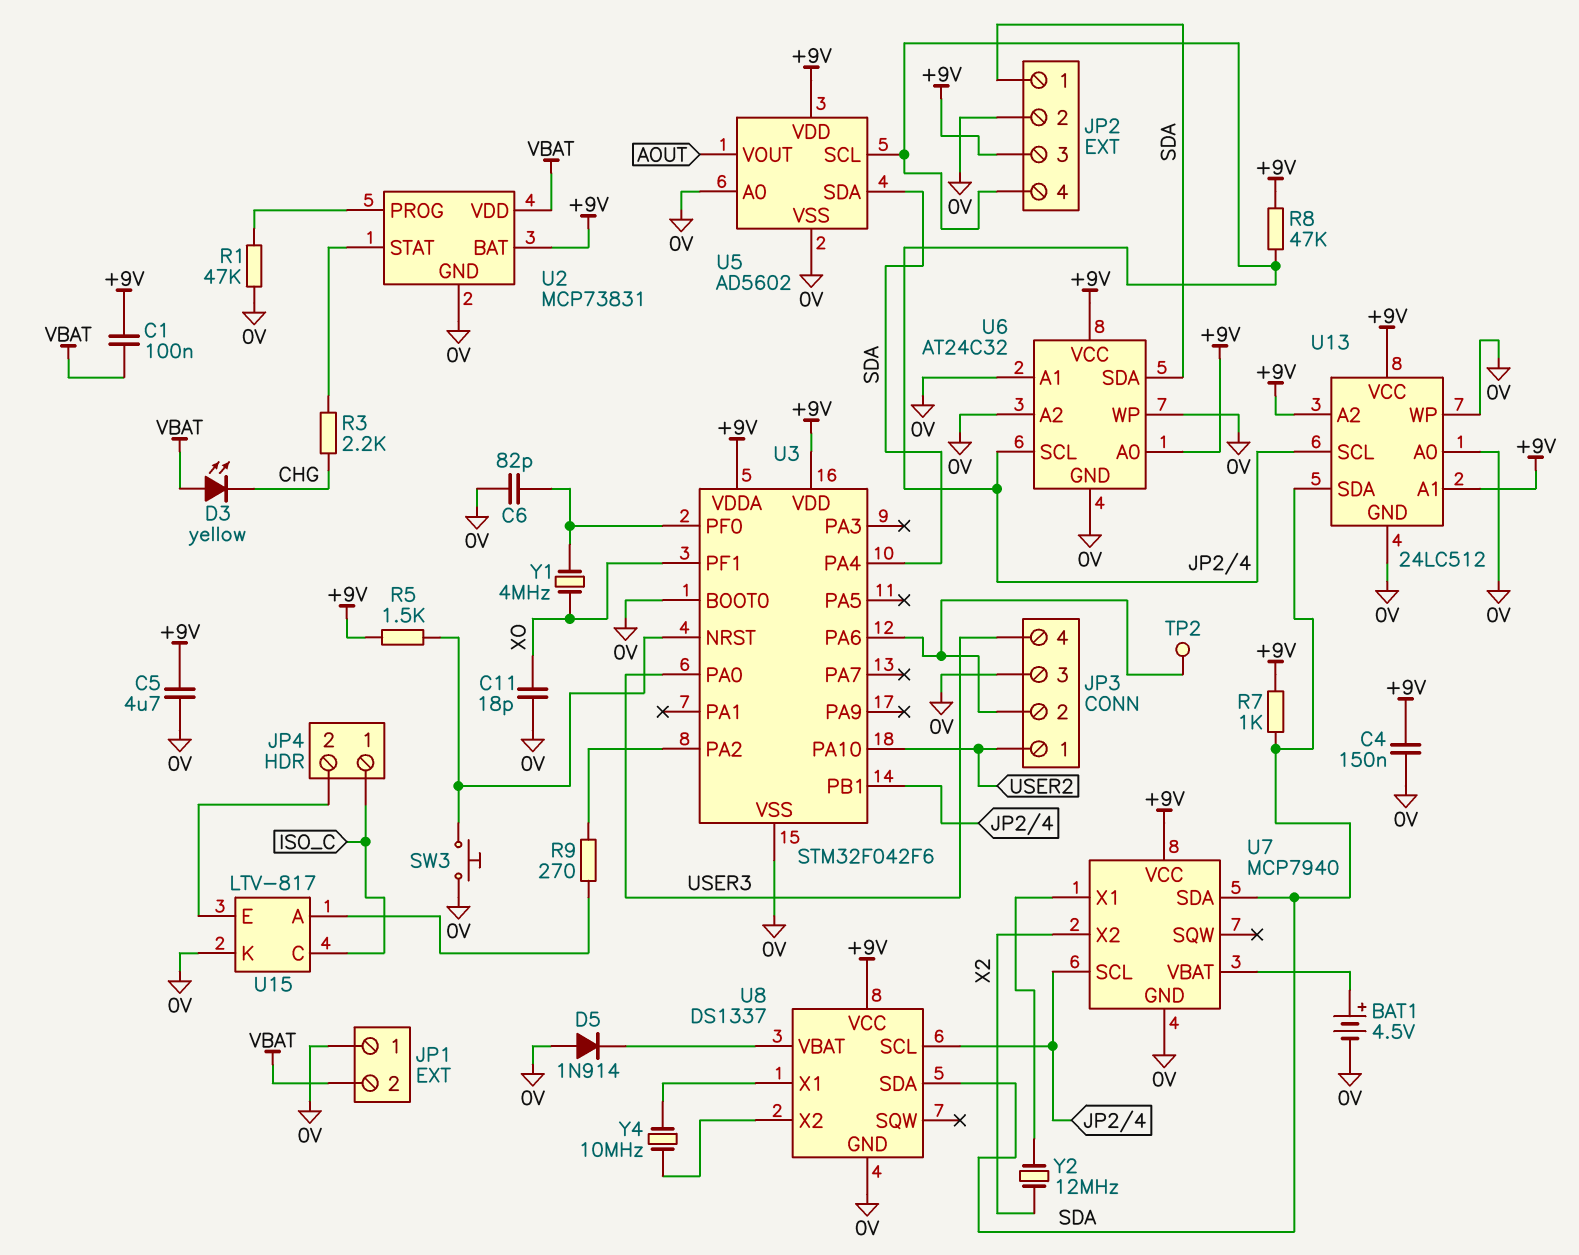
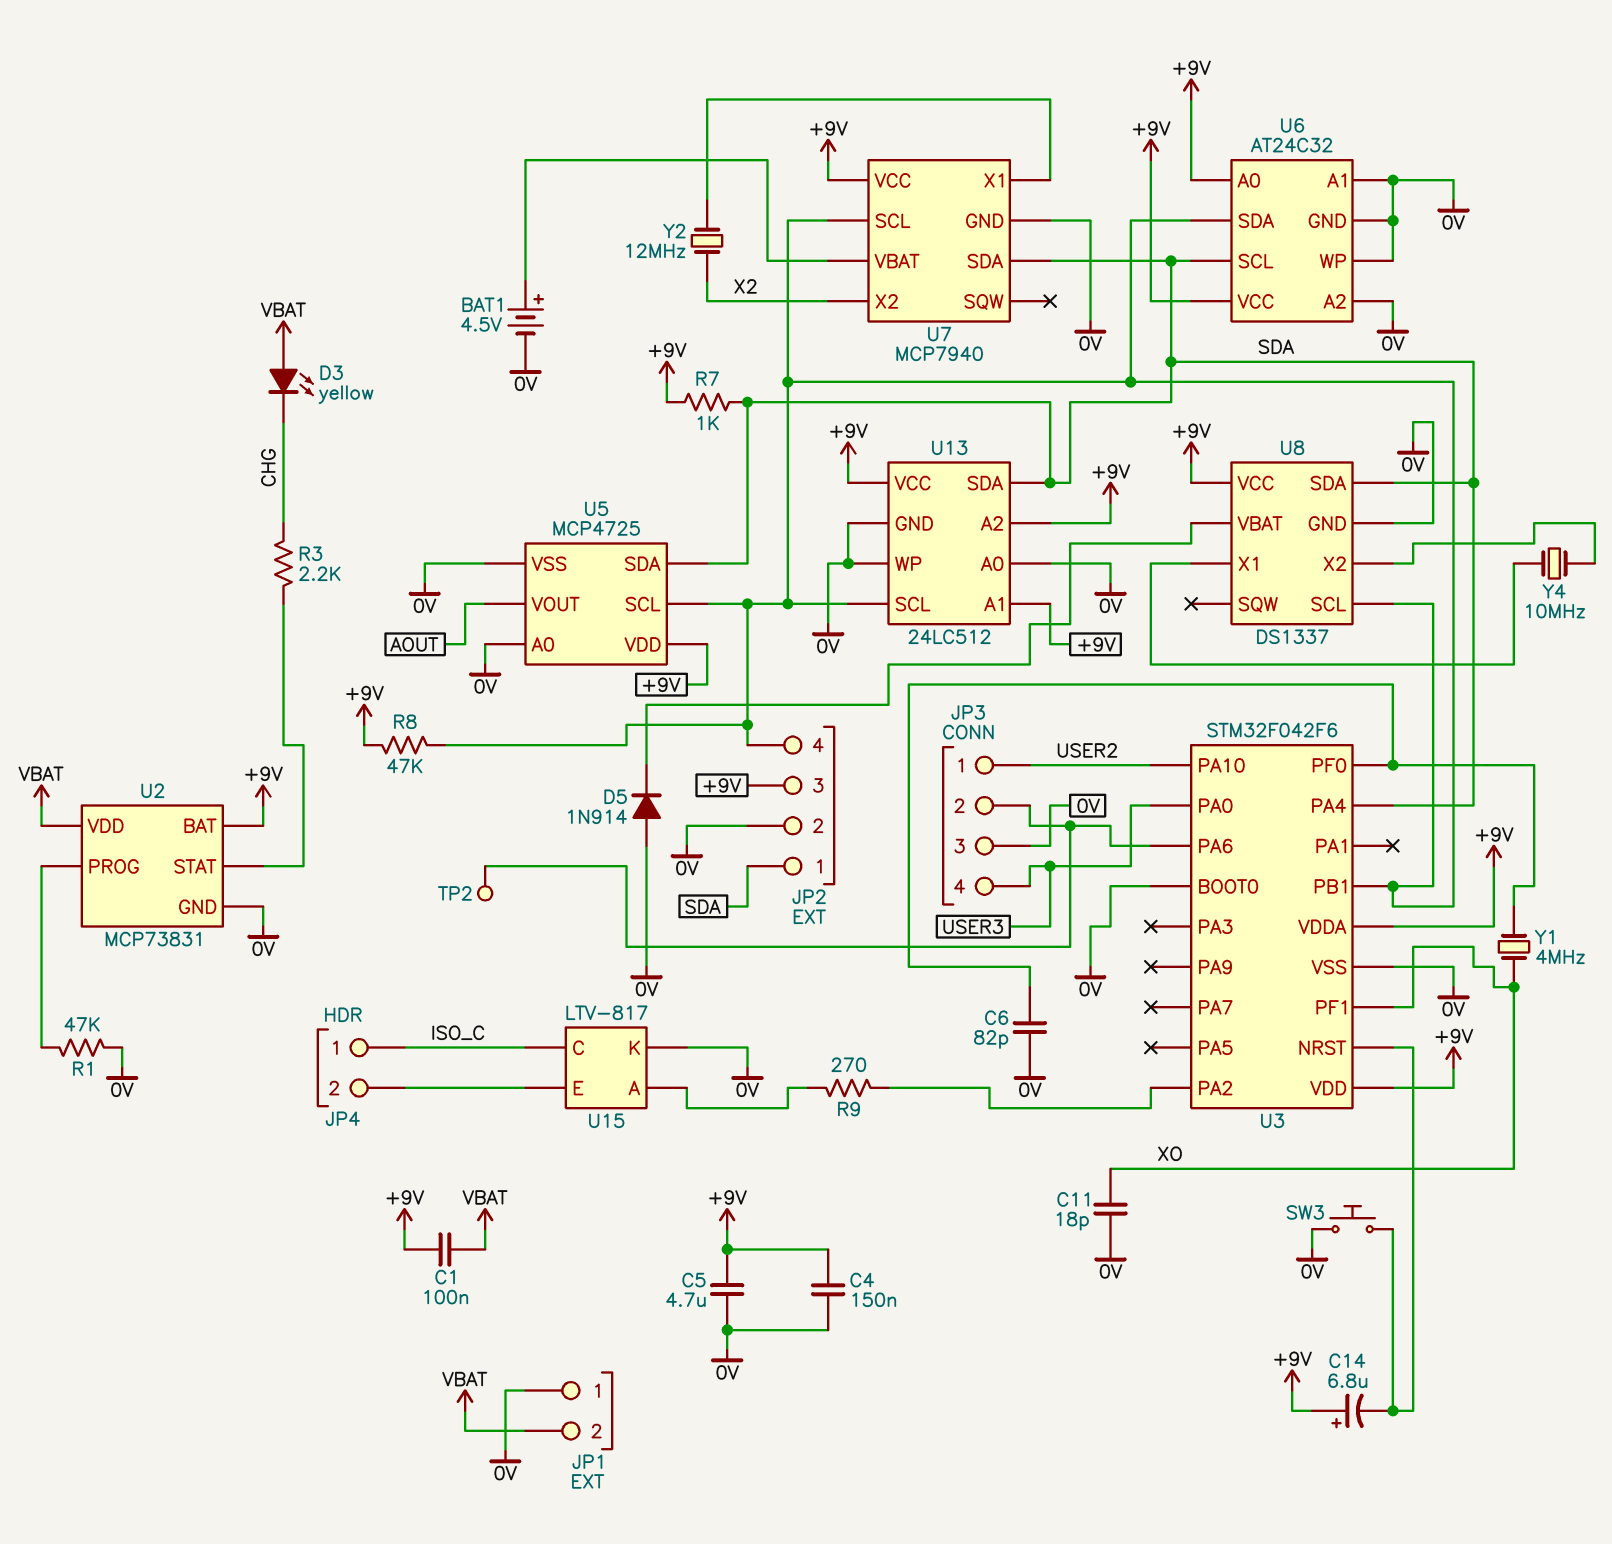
C14: none -> 6.8uF (plus +9V, minus U3/NRST)
R5: 1.5k (+9V, U3/NRST) -> none
U5: AD5602 -> MCP4725
U6 pin SCL: JP2/4 -> SDA
U6 pin SDA: SDA -> JP2/4

